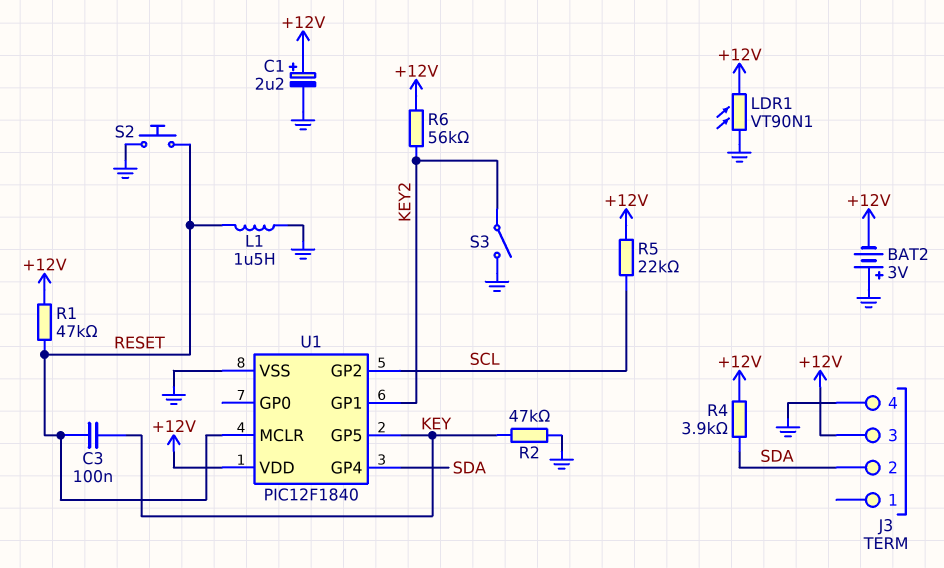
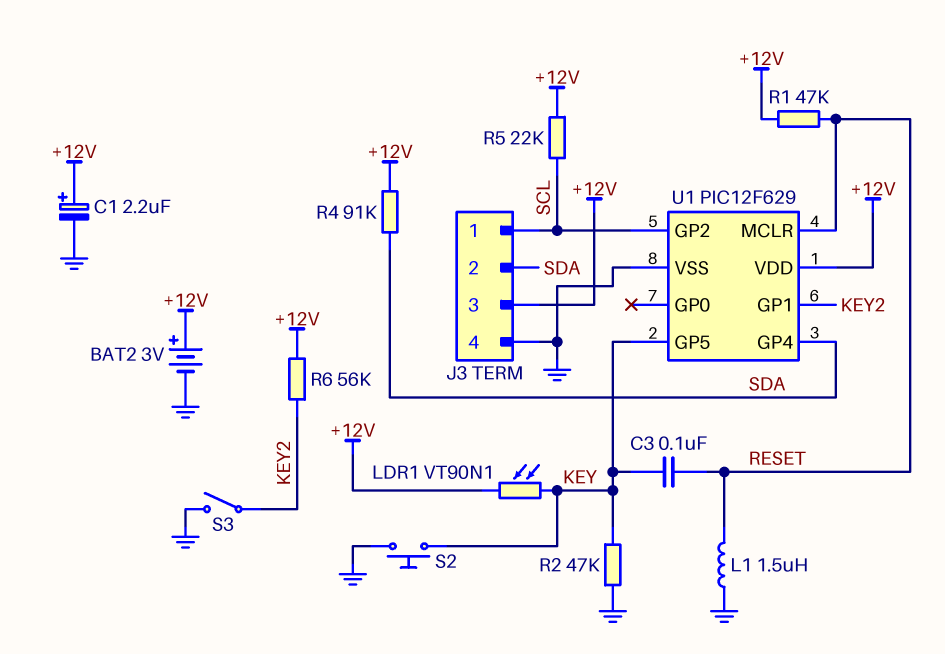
BAT2: 3V (plus GND, minus +12V) -> 3V (plus +12V, minus GND)
J3 pin 1: none -> SCL
LDR1: VT90N1 (+12V, GND) -> VT90N1 (+12V, KEY)
R4: 3.9k (+12V, SDA) -> 91k (+12V, SDA)
S2: button (GND, RESET) -> button (GND, KEY)
U1: PIC12F1840 -> PIC12F629

